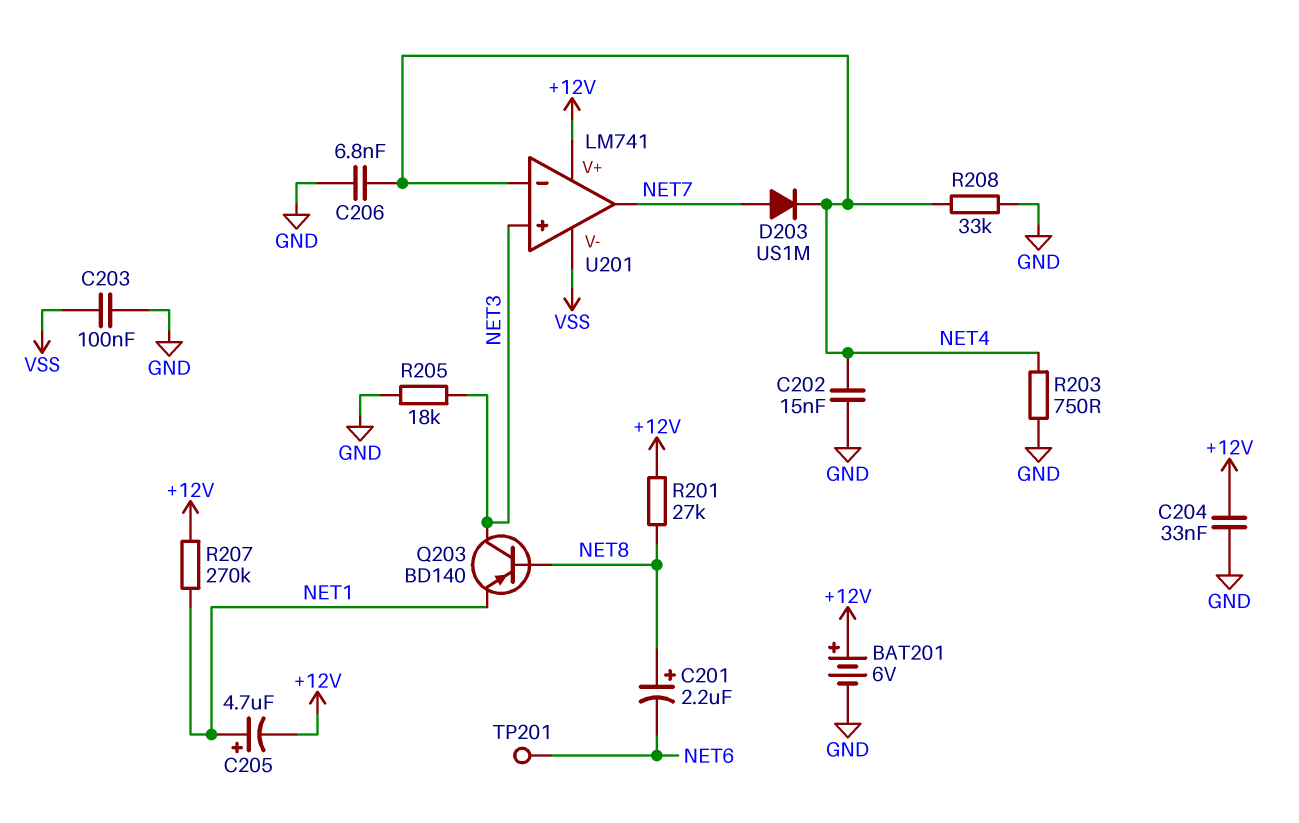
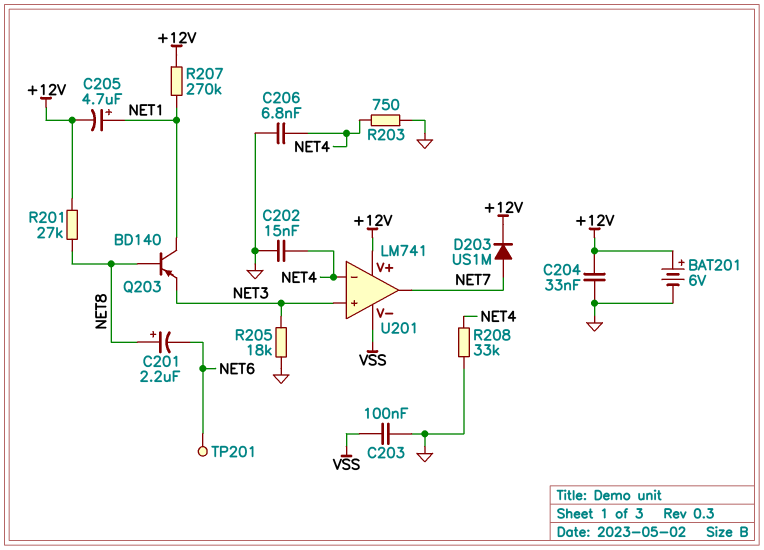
D203: diode US1M (A NET7, K NET4) -> diode US1M (A NET7, K +12V)
Q203: PNP BD140 (B NET8, C NET3, E NET1) -> PNP BD140 (B NET8, C NET1, E NET3)

